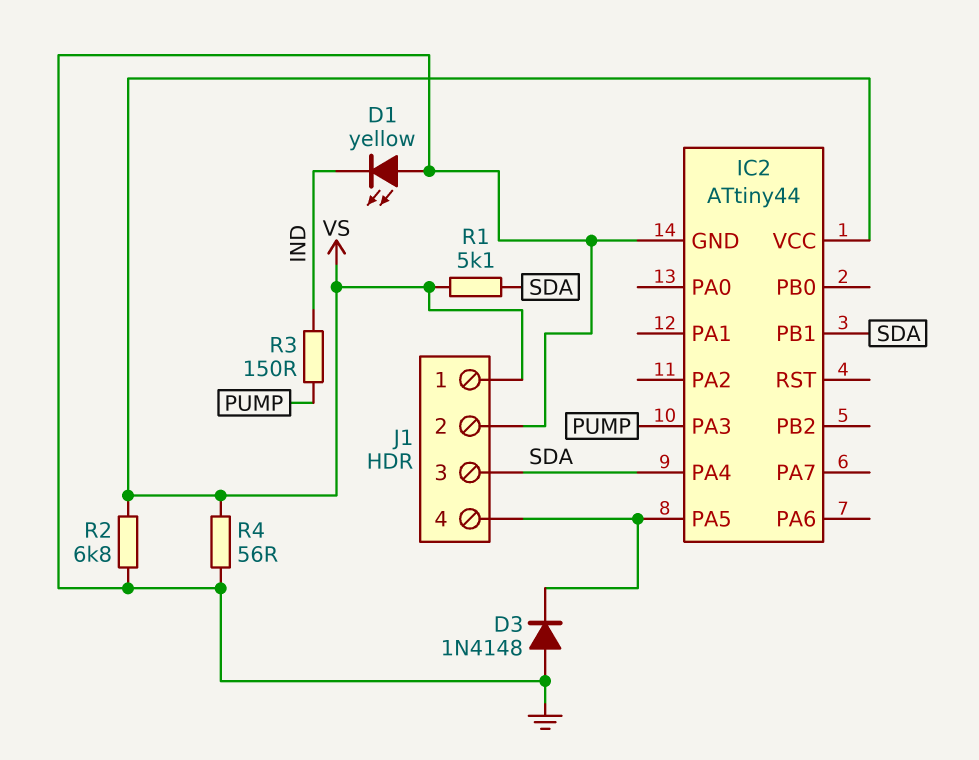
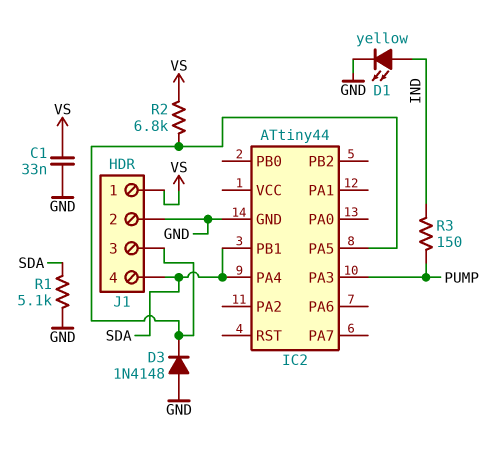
C1: none -> 33nF (GND, VS)
D1: LED yellow (A GND, K IND) -> LED yellow (A IND, K GND)
IC2 pin VCC: VS -> none
J1 pin 3: SDA -> IC2/PA5
J1 pin 4: IC2/PA5 -> SDA
R1: 5.1k (SDA, VS) -> 5.1k (GND, SDA)
R2: 6.8k (GND, VS) -> 6.8k (IC2/PA5, VS)
R4: 56 (GND, VS) -> none

